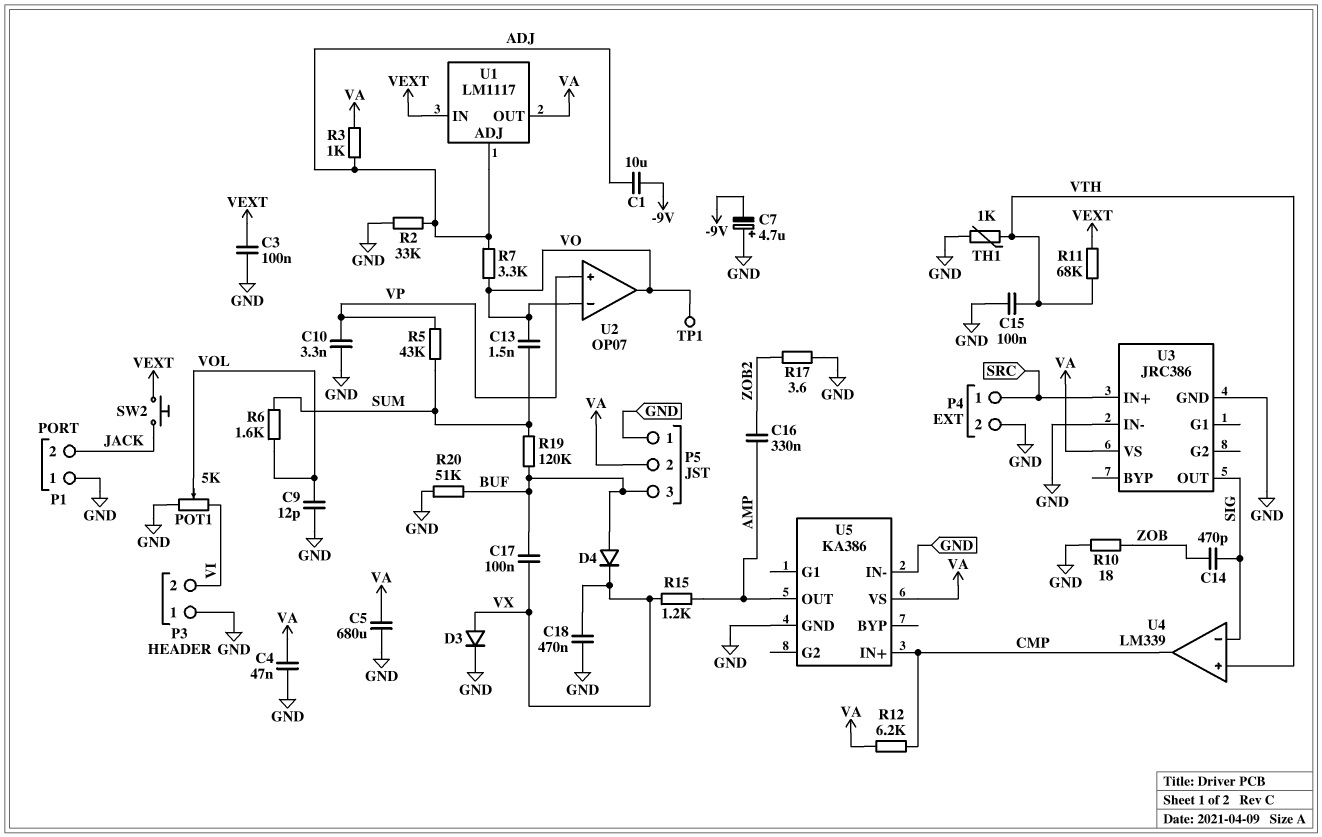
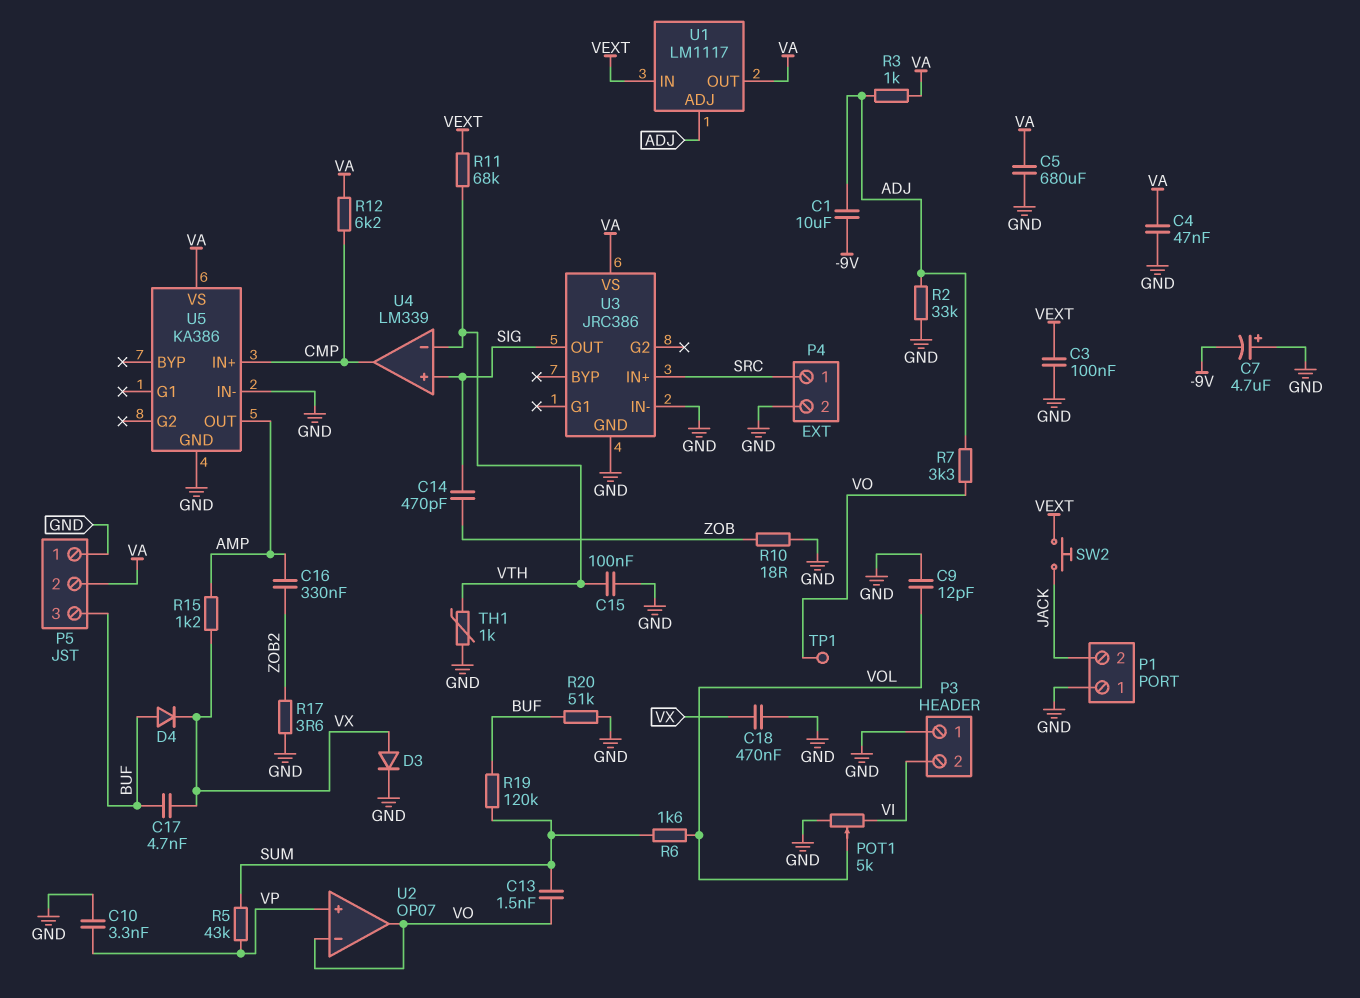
C17: 100nF (BUF, VX) -> 4.7nF (BUF, VX)
U4 pin in+: VTH -> SIG
U4 pin in-: SIG -> VTH

